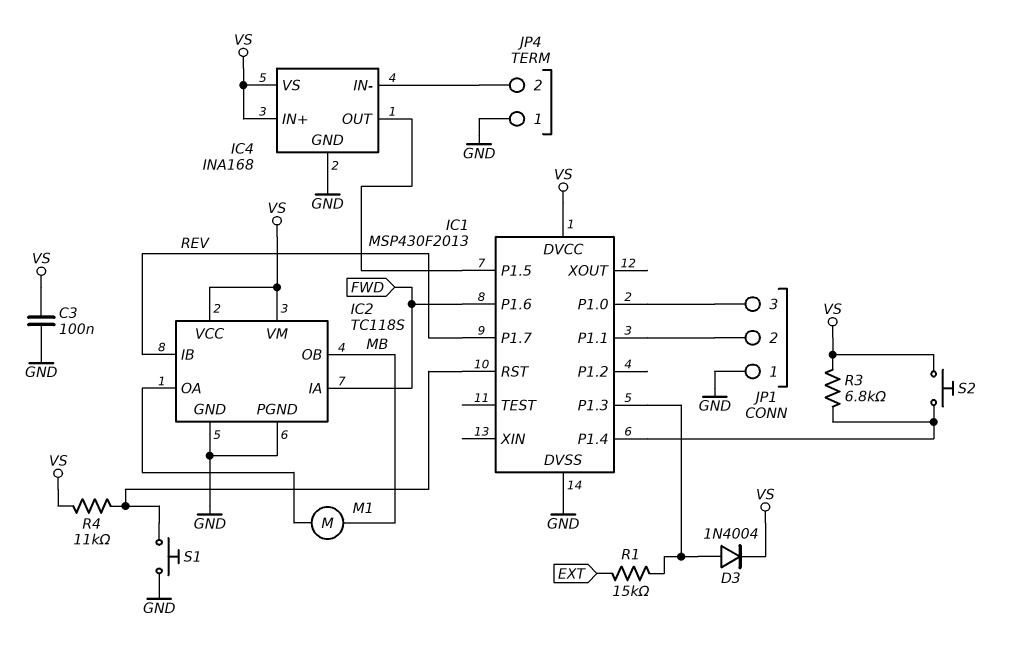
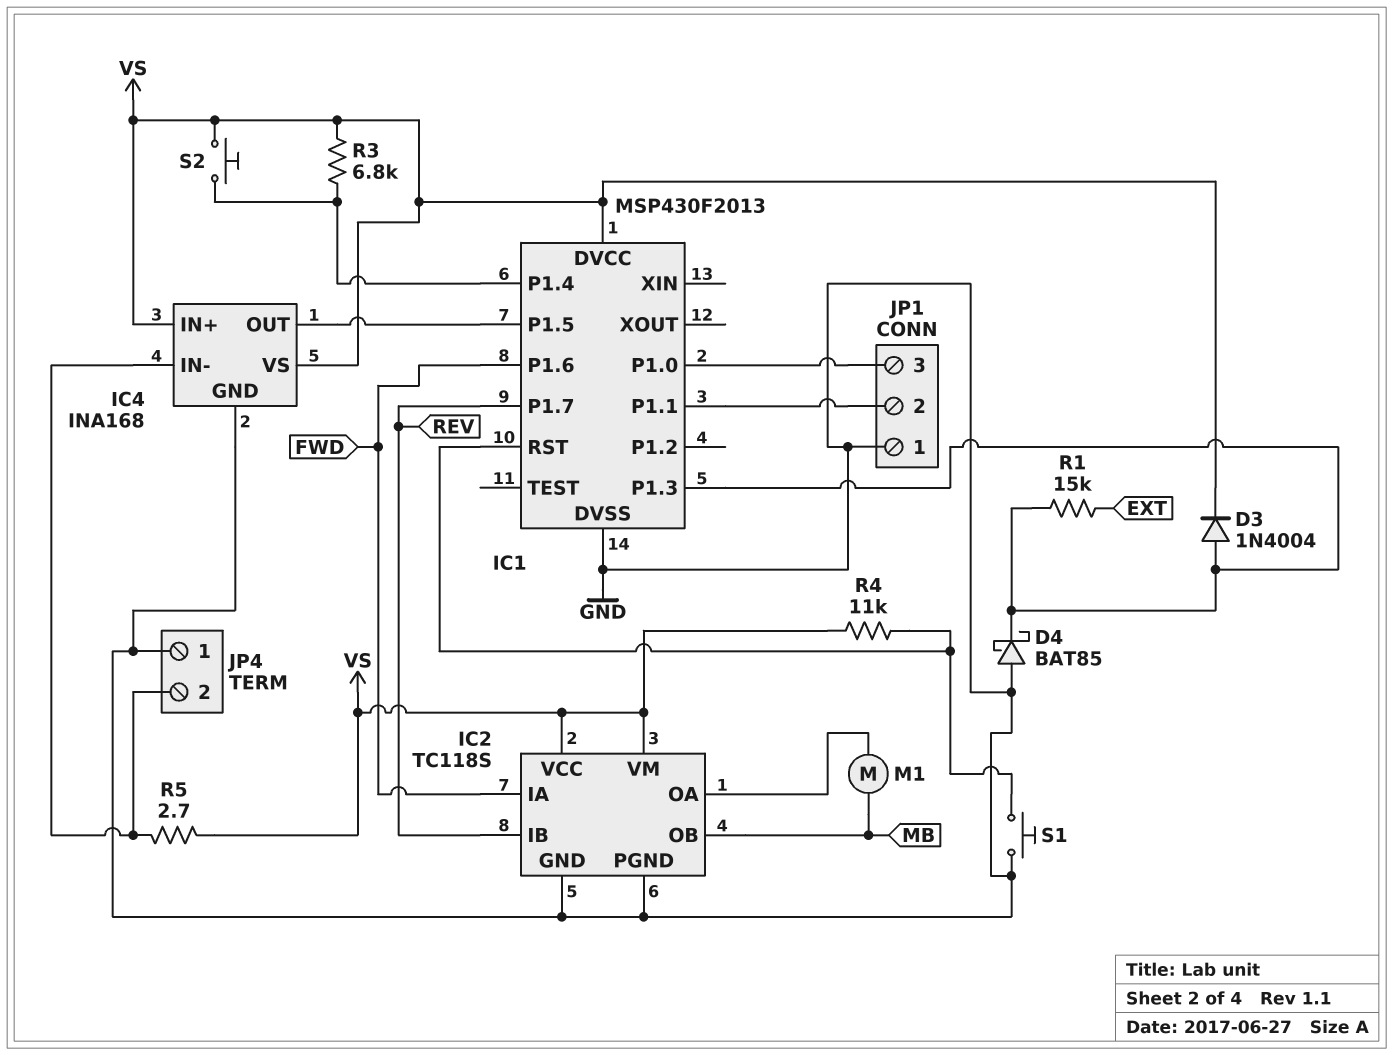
C3: 100nF (GND, VS) -> none
D4: none -> schottky BAT85 (A GND, K IC1/P1.3)
R5: none -> 2.7 (IC4/IN-, VS)

